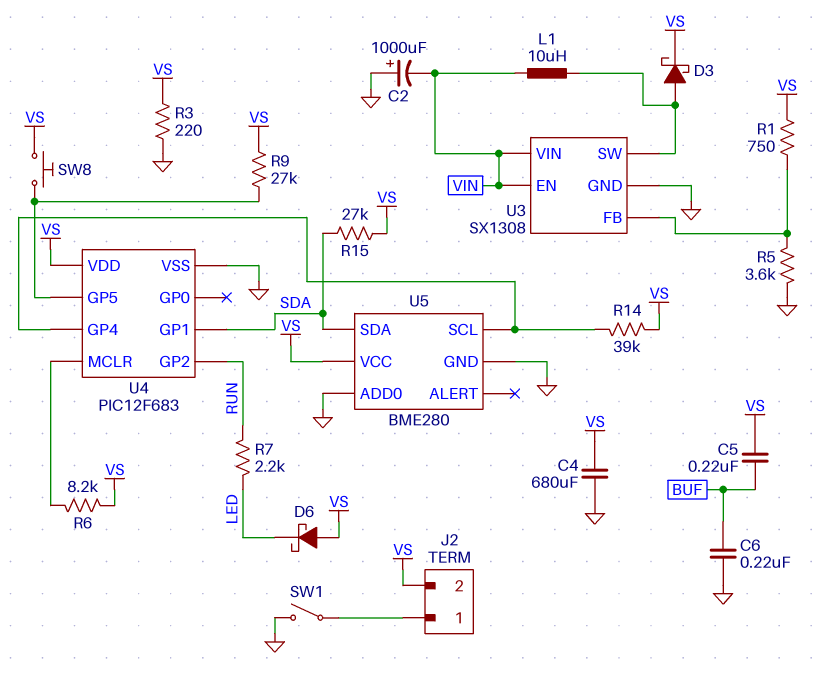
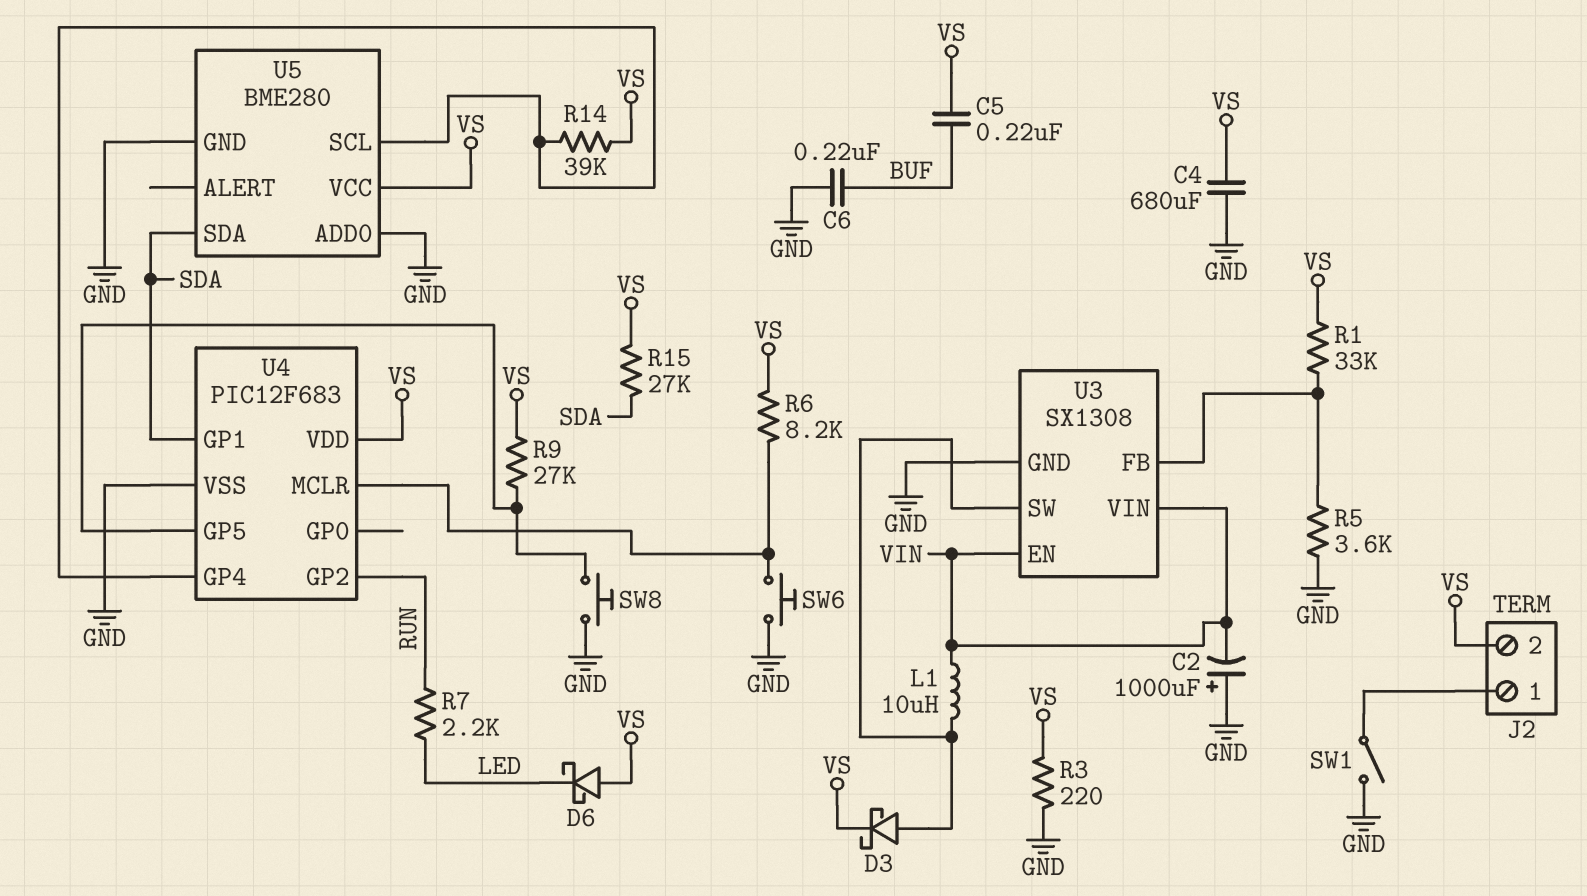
R1: 750 (U3/FB, VS) -> 33k (U3/FB, VS)
SW6: none -> button (GND, U4/MCLR)
SW8: button (U4/GP5, VS) -> button (GND, U4/GP5)

